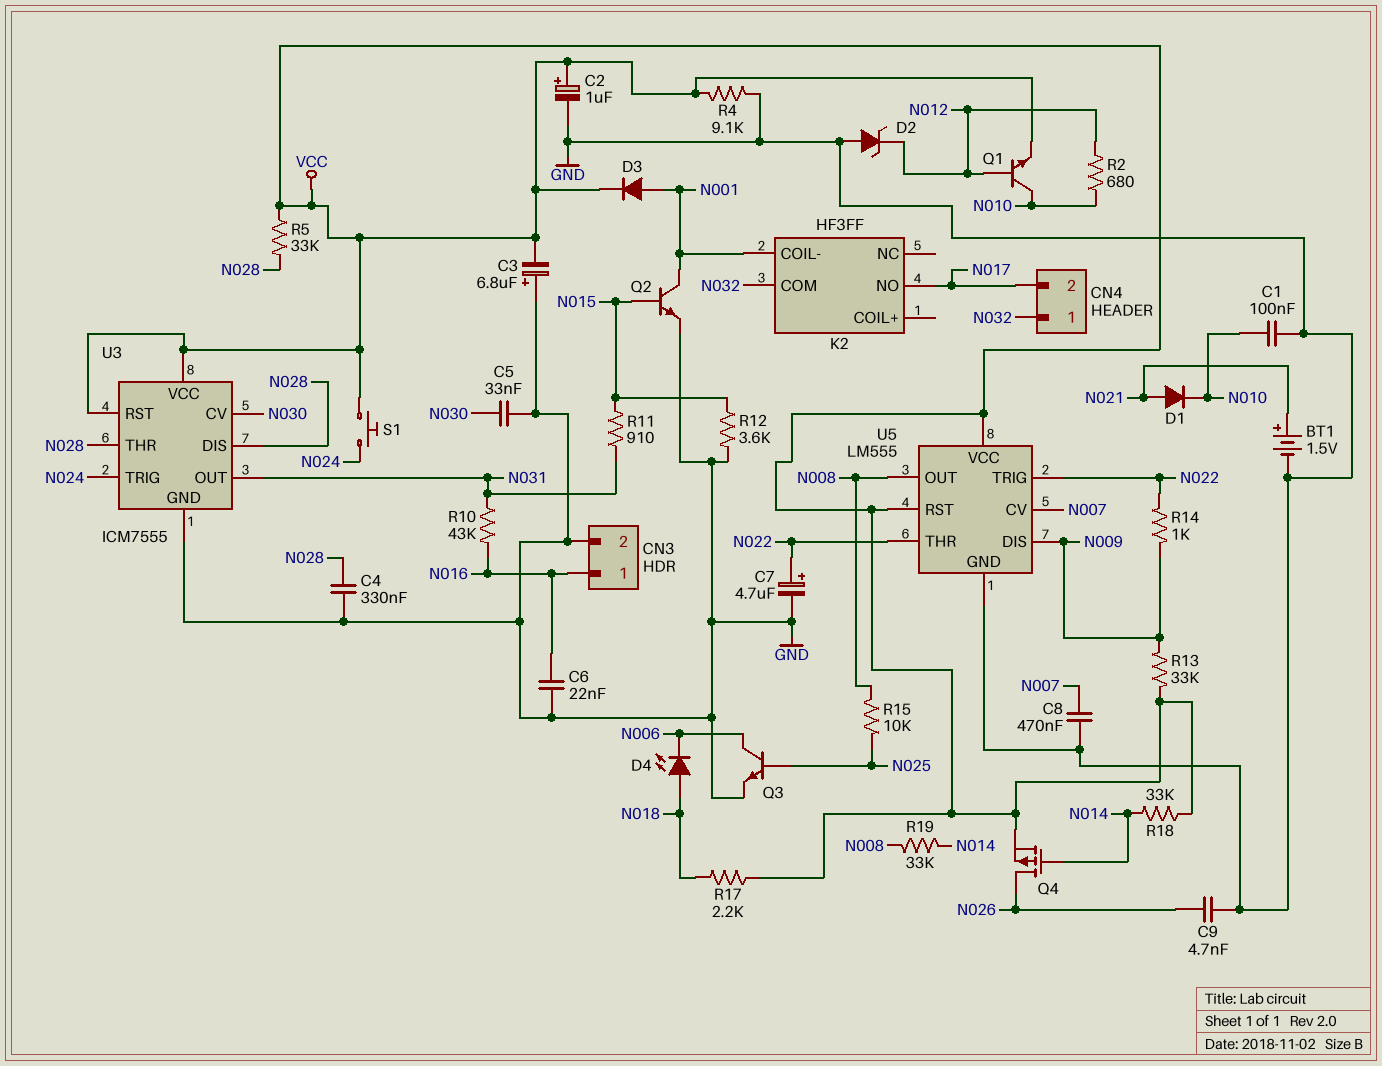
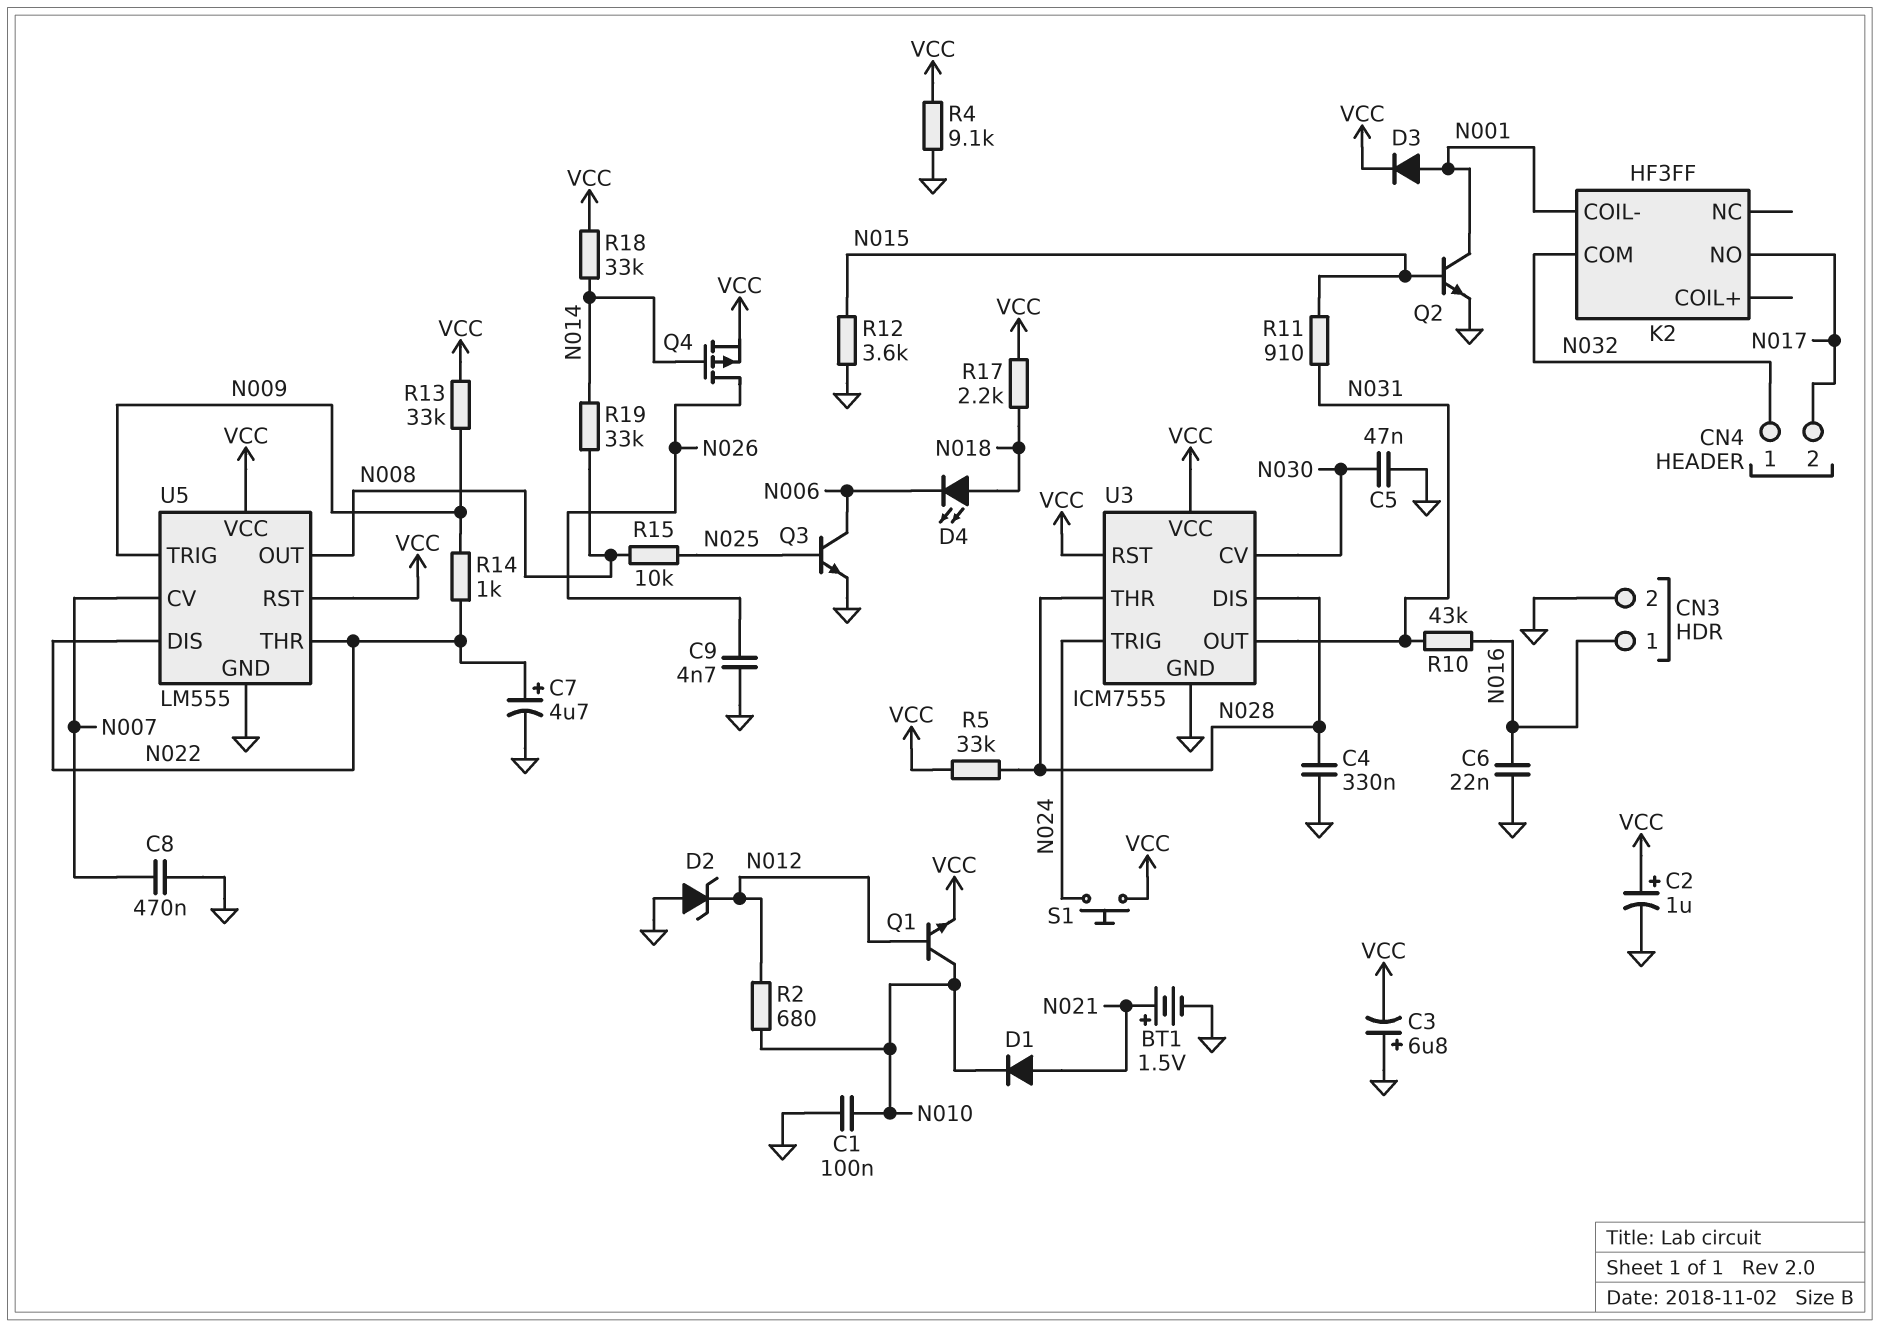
C5: 33nF (GND, N030) -> 47nF (GND, N030)
U5 pin DIS: N009 -> N022
U5 pin TRIG: N022 -> N009

